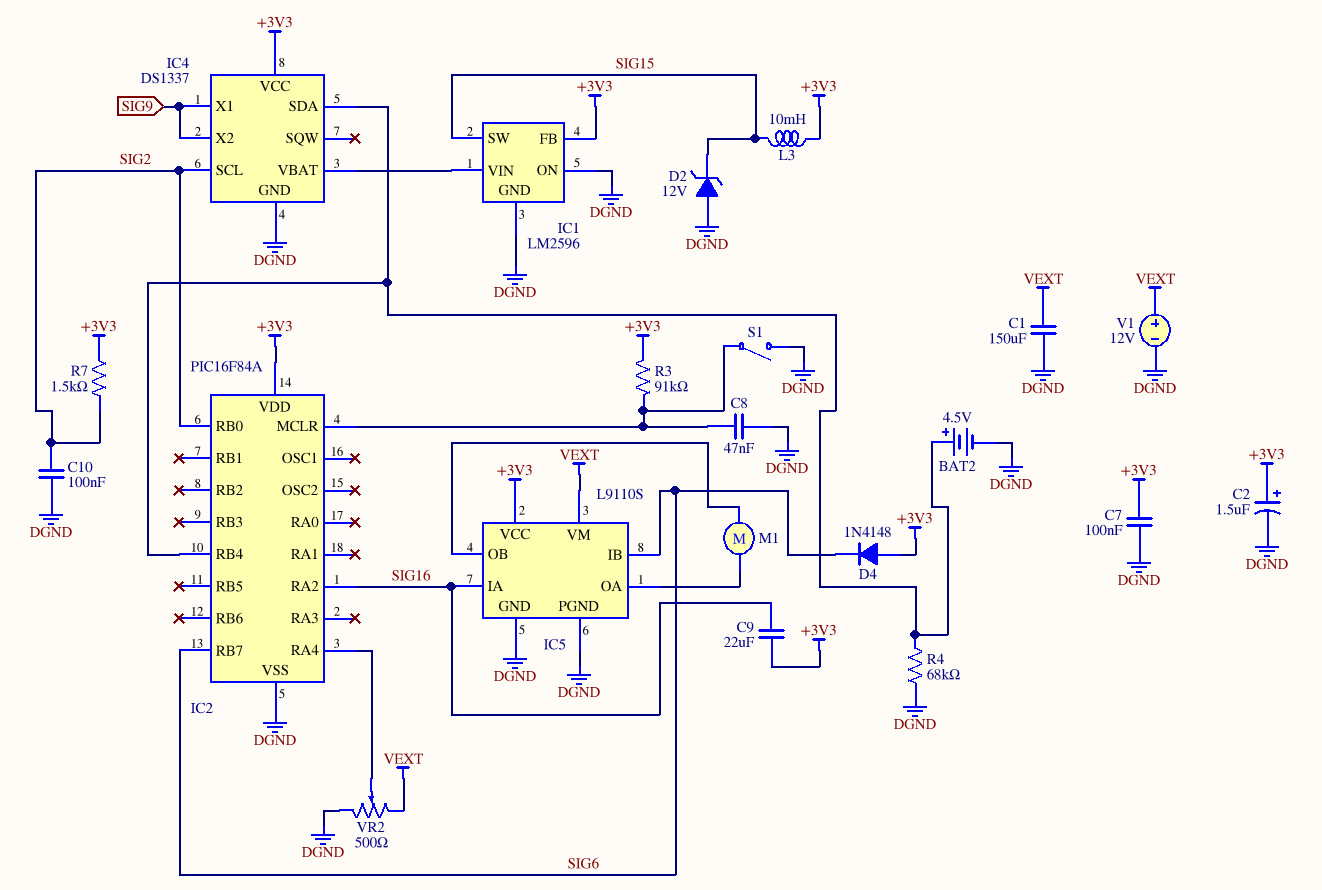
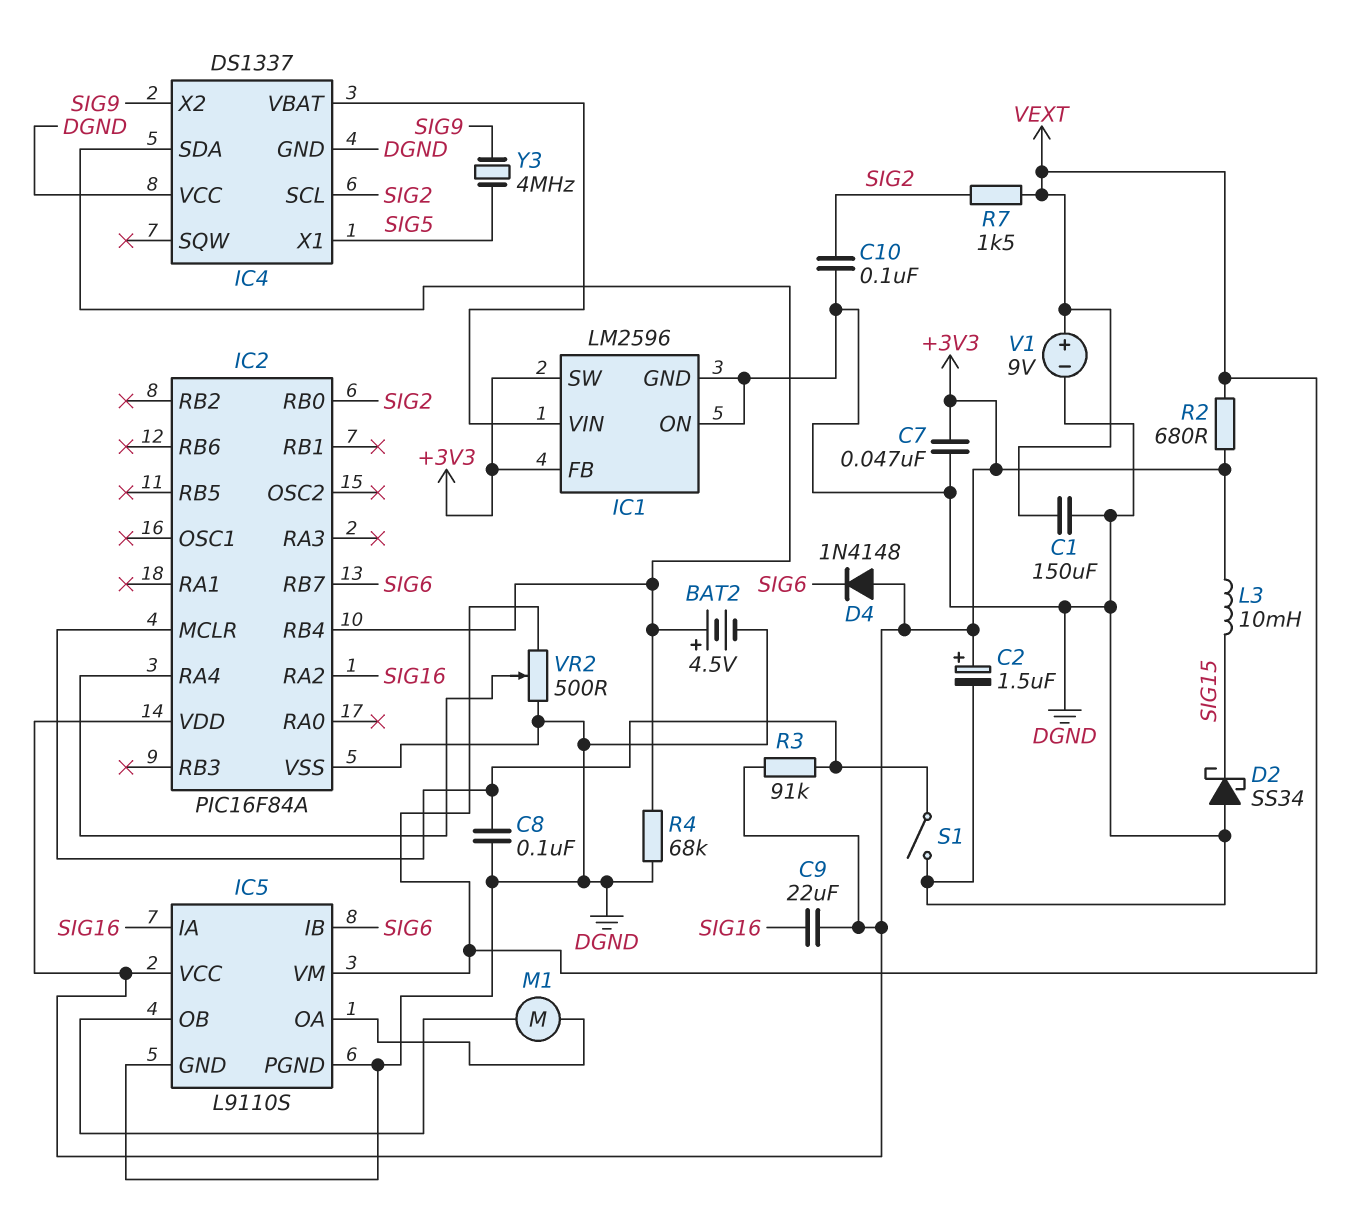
C7: 100nF (+3V3, DGND) -> 47nF (+3V3, DGND)
C8: 47nF (DGND, IC2/MCLR) -> 100nF (DGND, IC2/MCLR)
D2: zener 12V (A DGND, K SIG15) -> schottky SS34 (A DGND, K SIG15)
IC1 pin SW: SIG15 -> +3V3
IC4 pin VCC: +3V3 -> DGND
IC4 pin X1: SIG9 -> SIG5
R2: none -> 680 (+3V3, VEXT)
R7: 1.5k (+3V3, SIG2) -> 1.5k (SIG2, VEXT)
V1: 12V (plus VEXT, minus DGND) -> 9V (plus VEXT, minus DGND)
Y3: none -> 4MHz (SIG5, SIG9)

